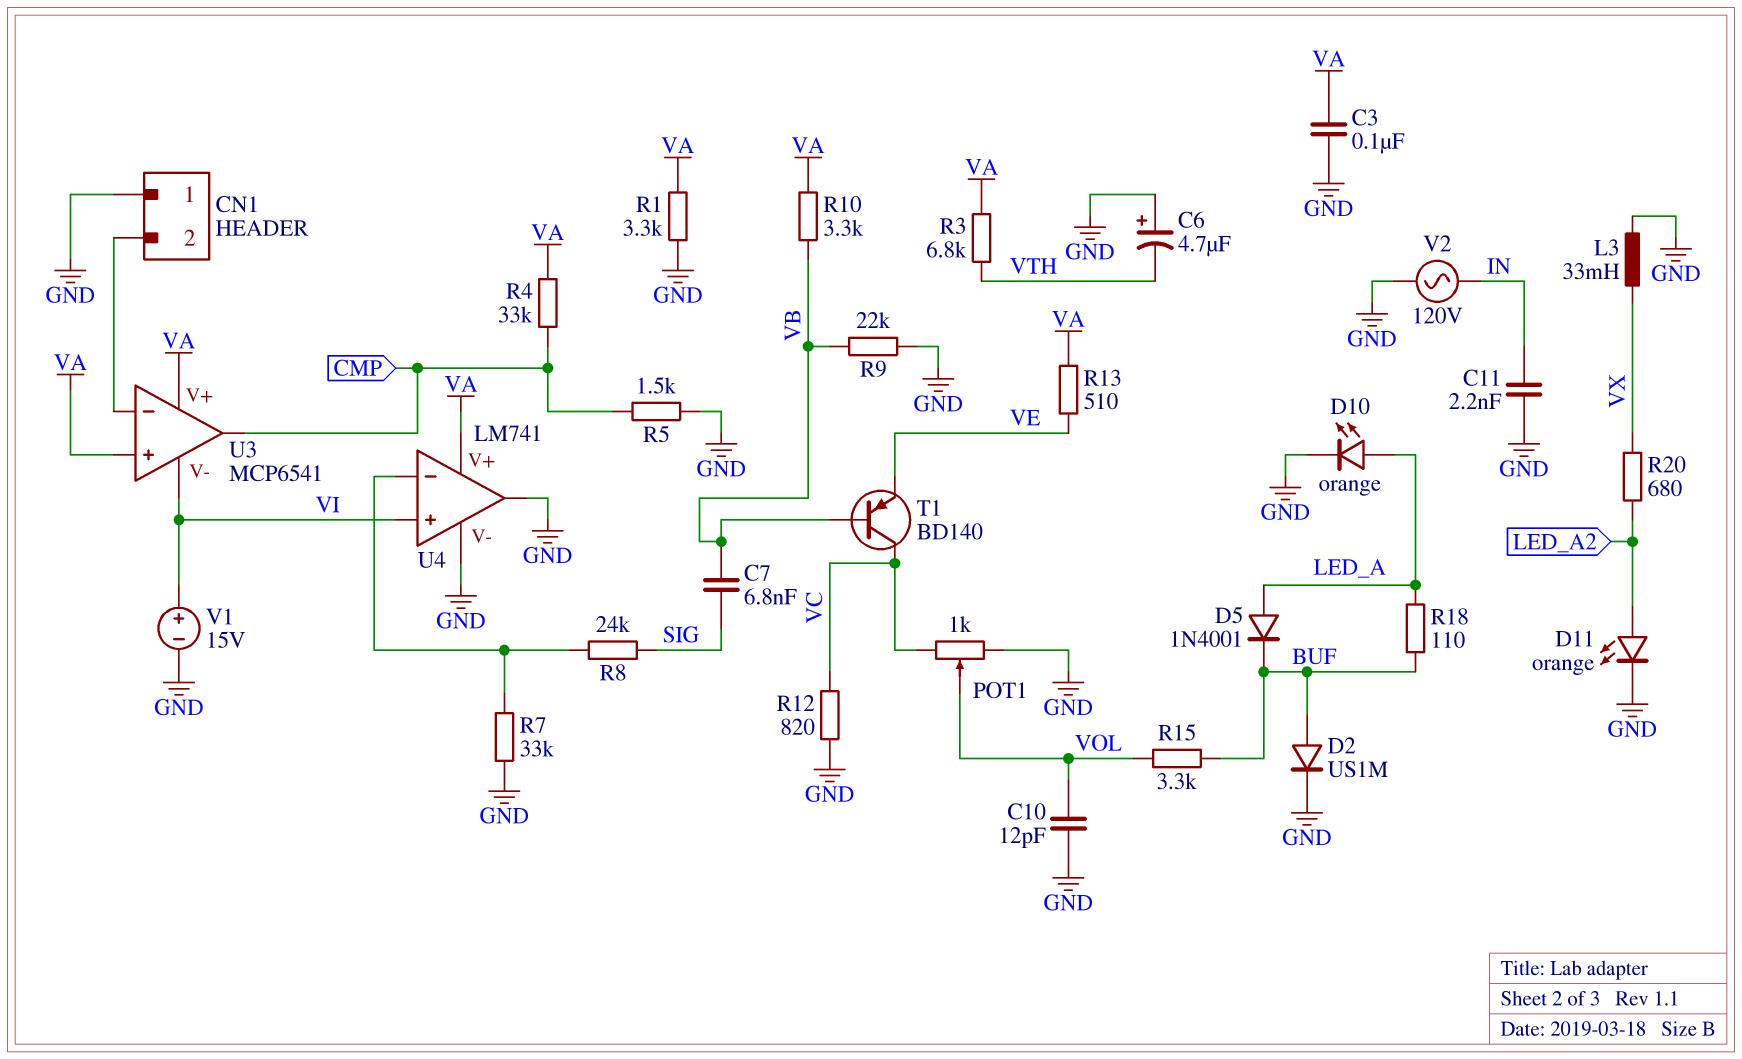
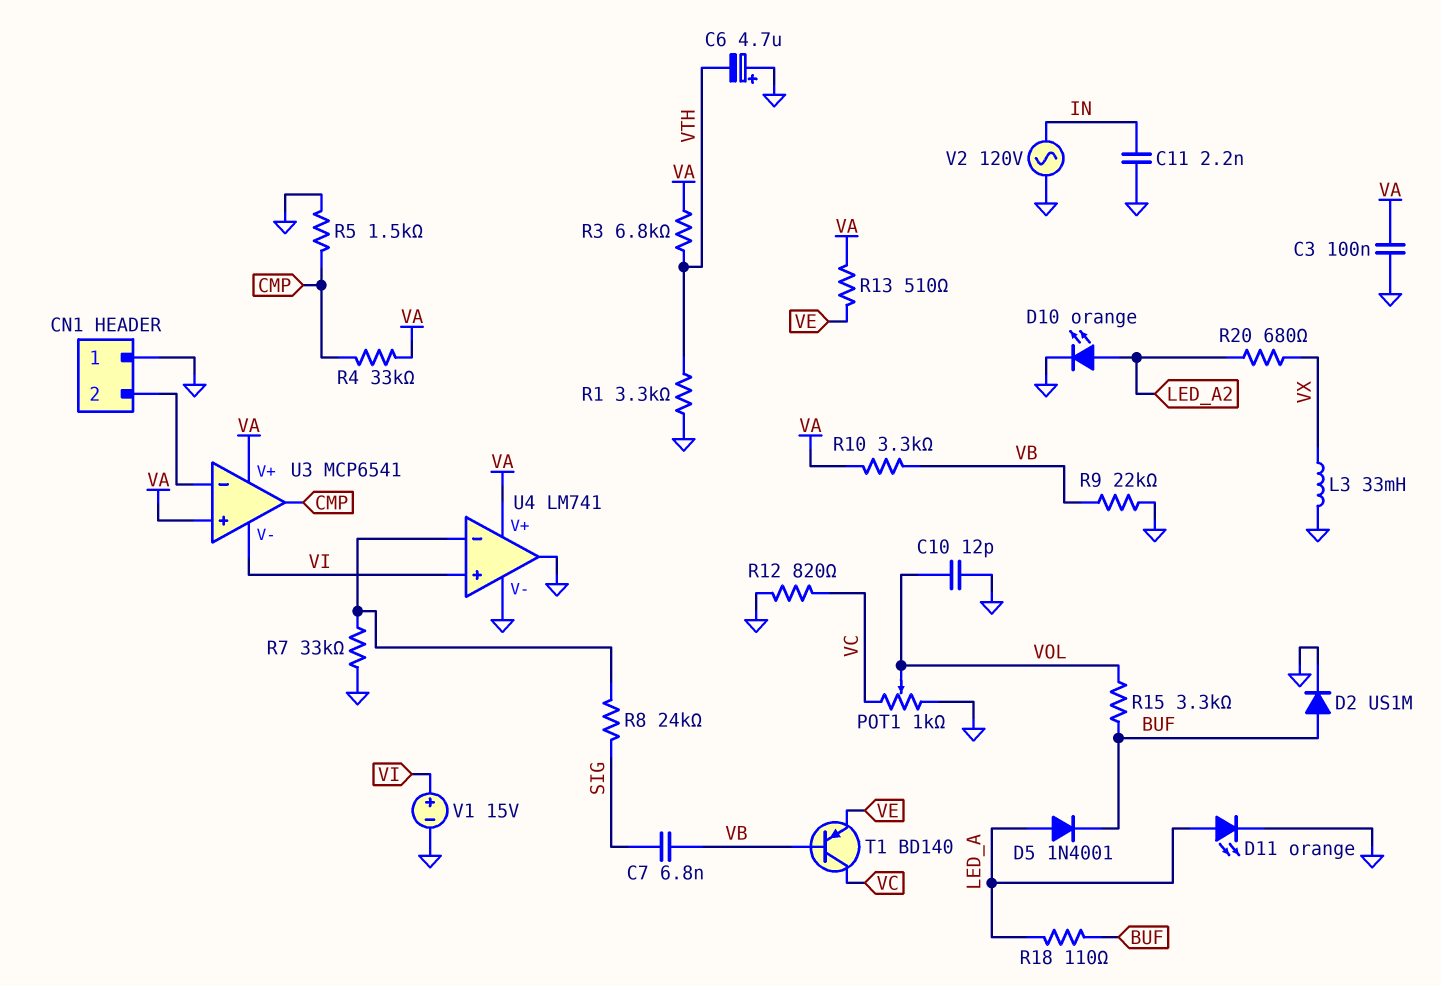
D10: LED orange (A LED_A, K GND) -> LED orange (A LED_A2, K GND)
D11: LED orange (A LED_A2, K GND) -> LED orange (A LED_A, K GND)
R1: 3.3k (GND, VA) -> 3.3k (GND, VTH)

